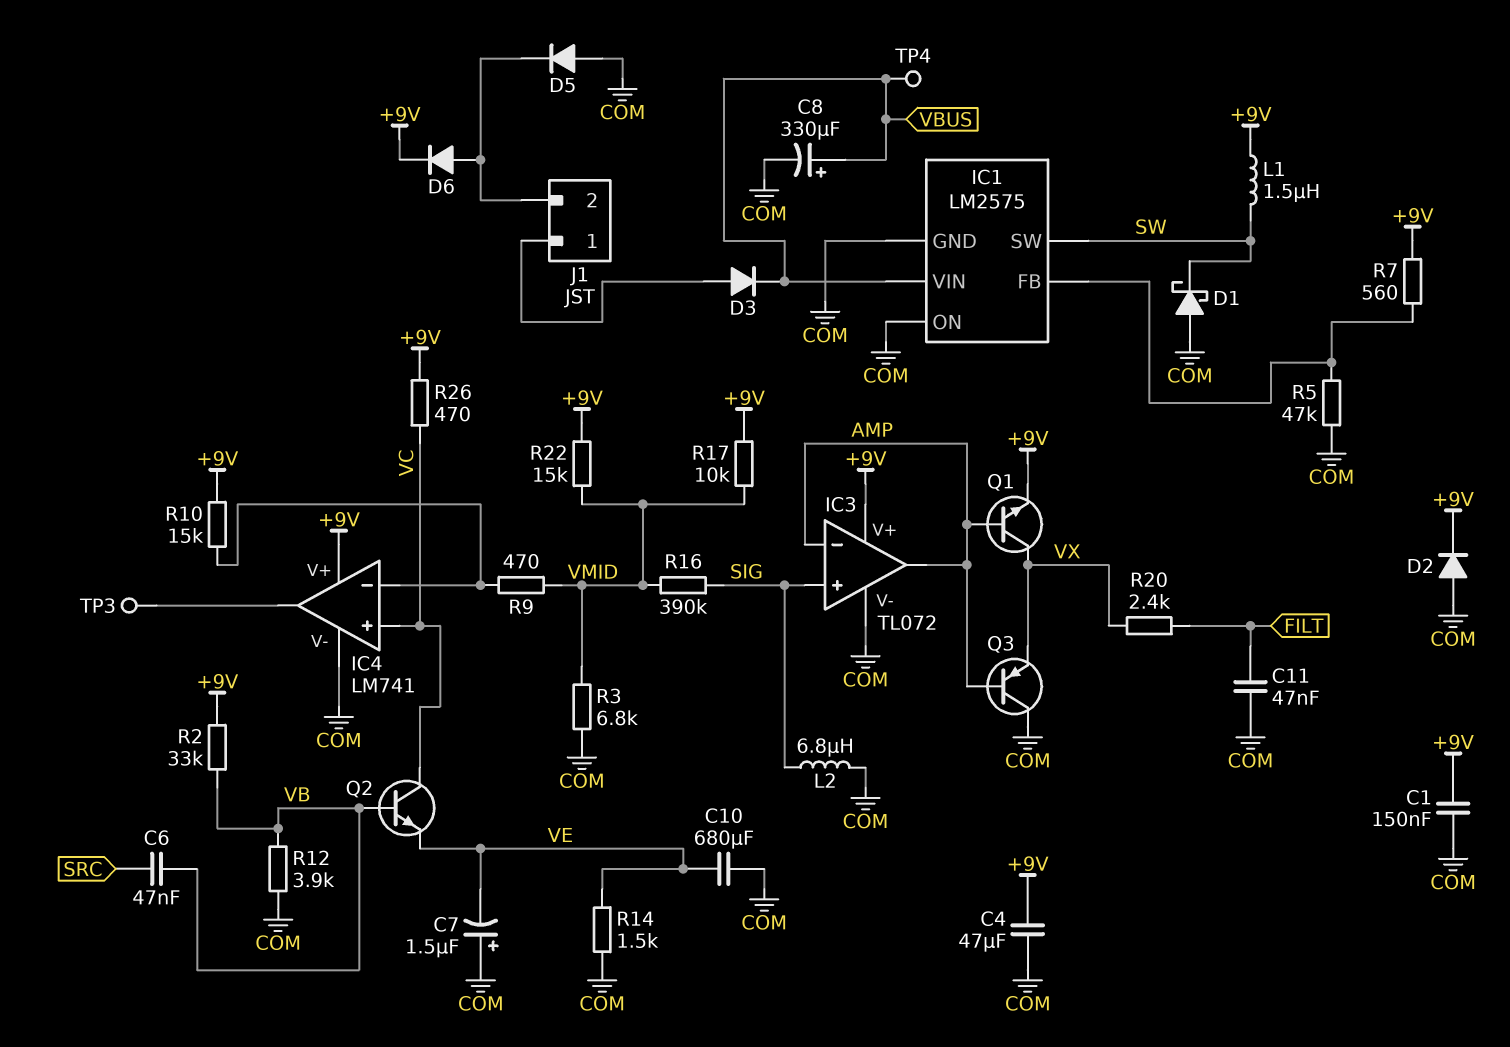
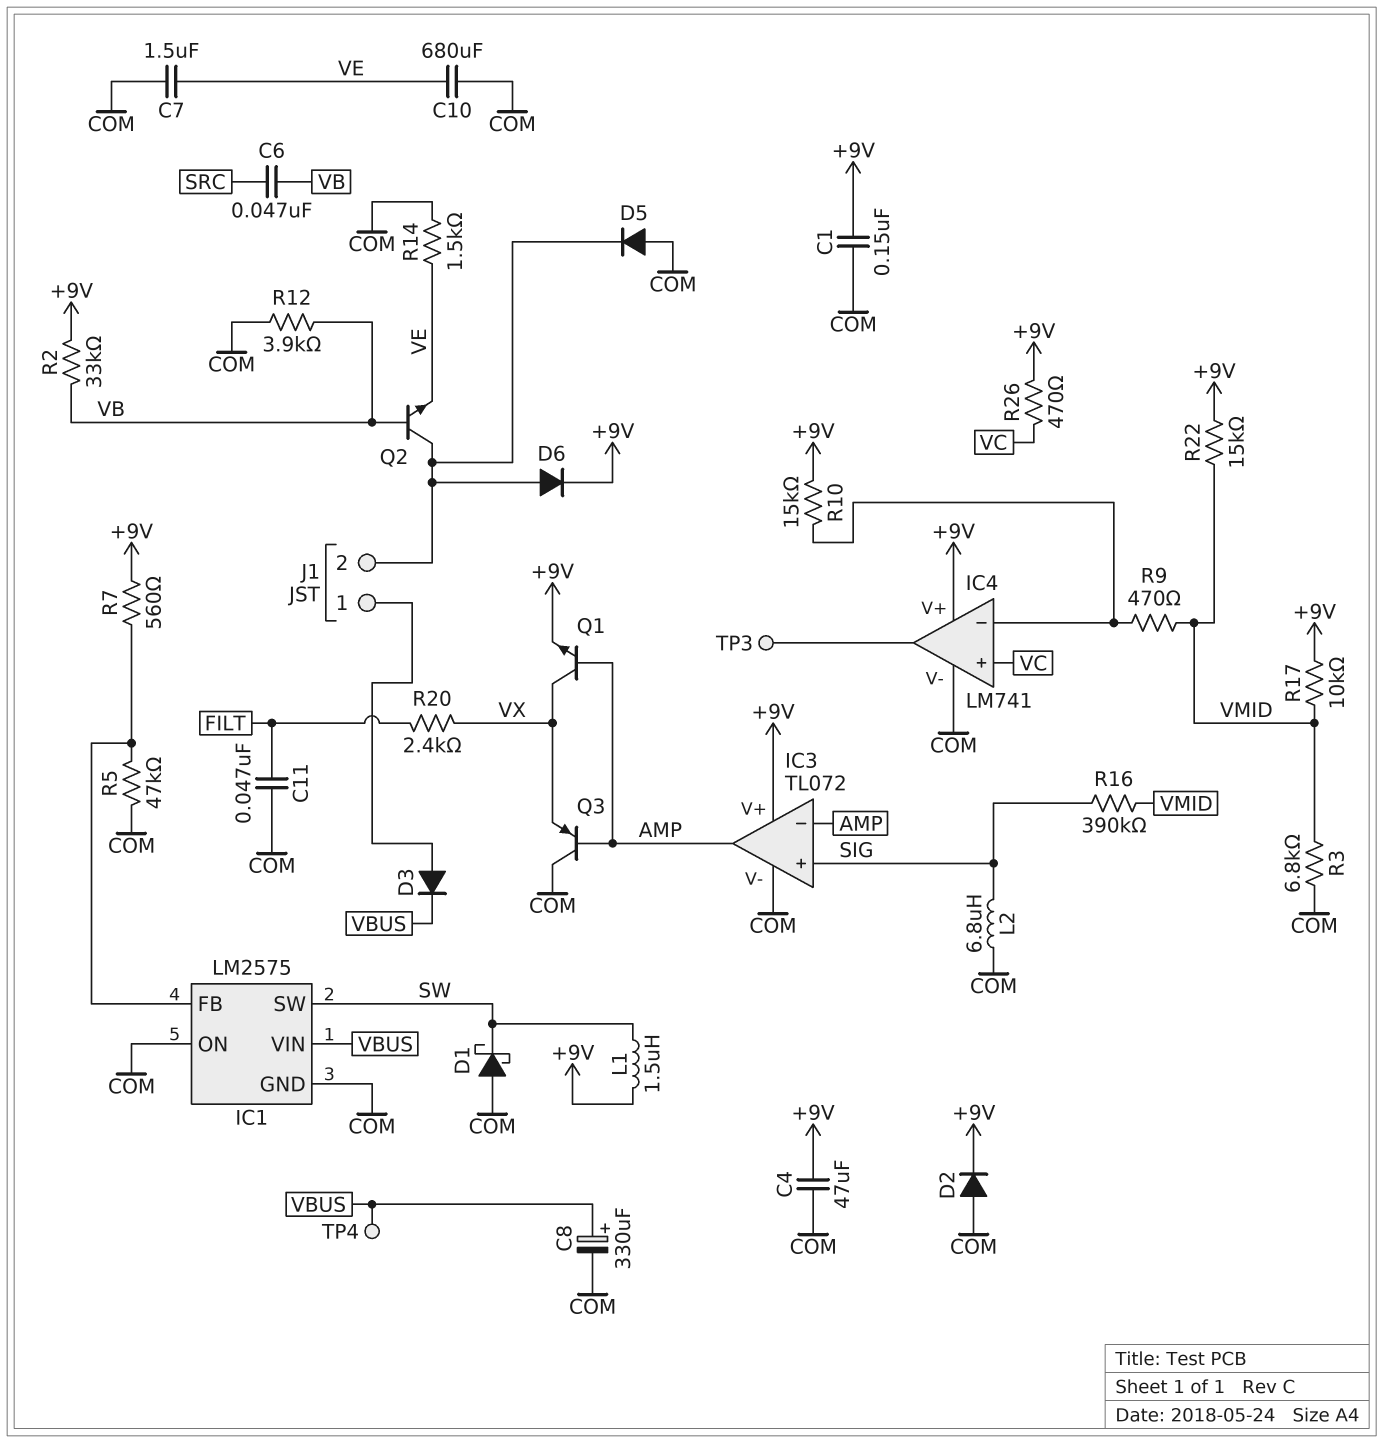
C7: 1.5uF (plus COM, minus VE) -> 1.5uF (COM, VE)
Q2: NPN (B VB, C VC, E VE) -> NPN (B VB, C J1/2, E VE)

